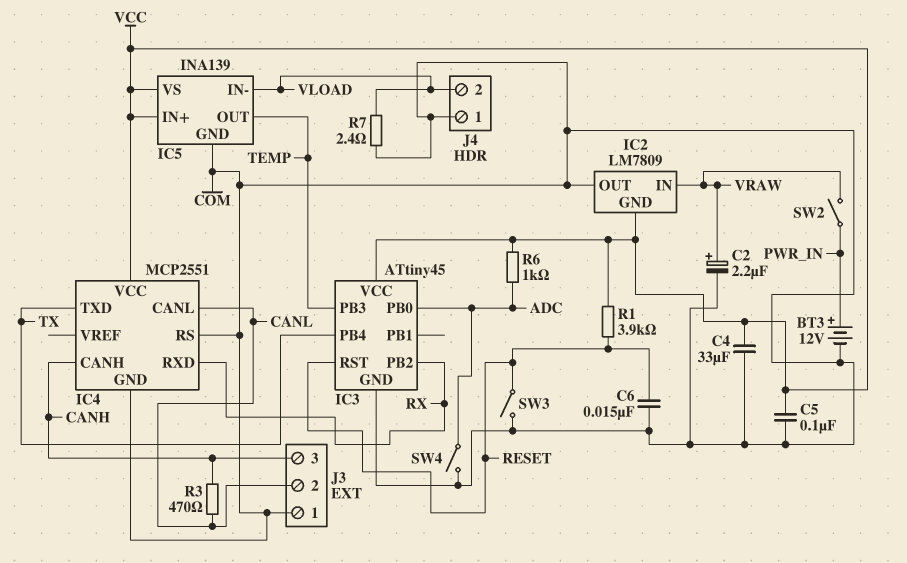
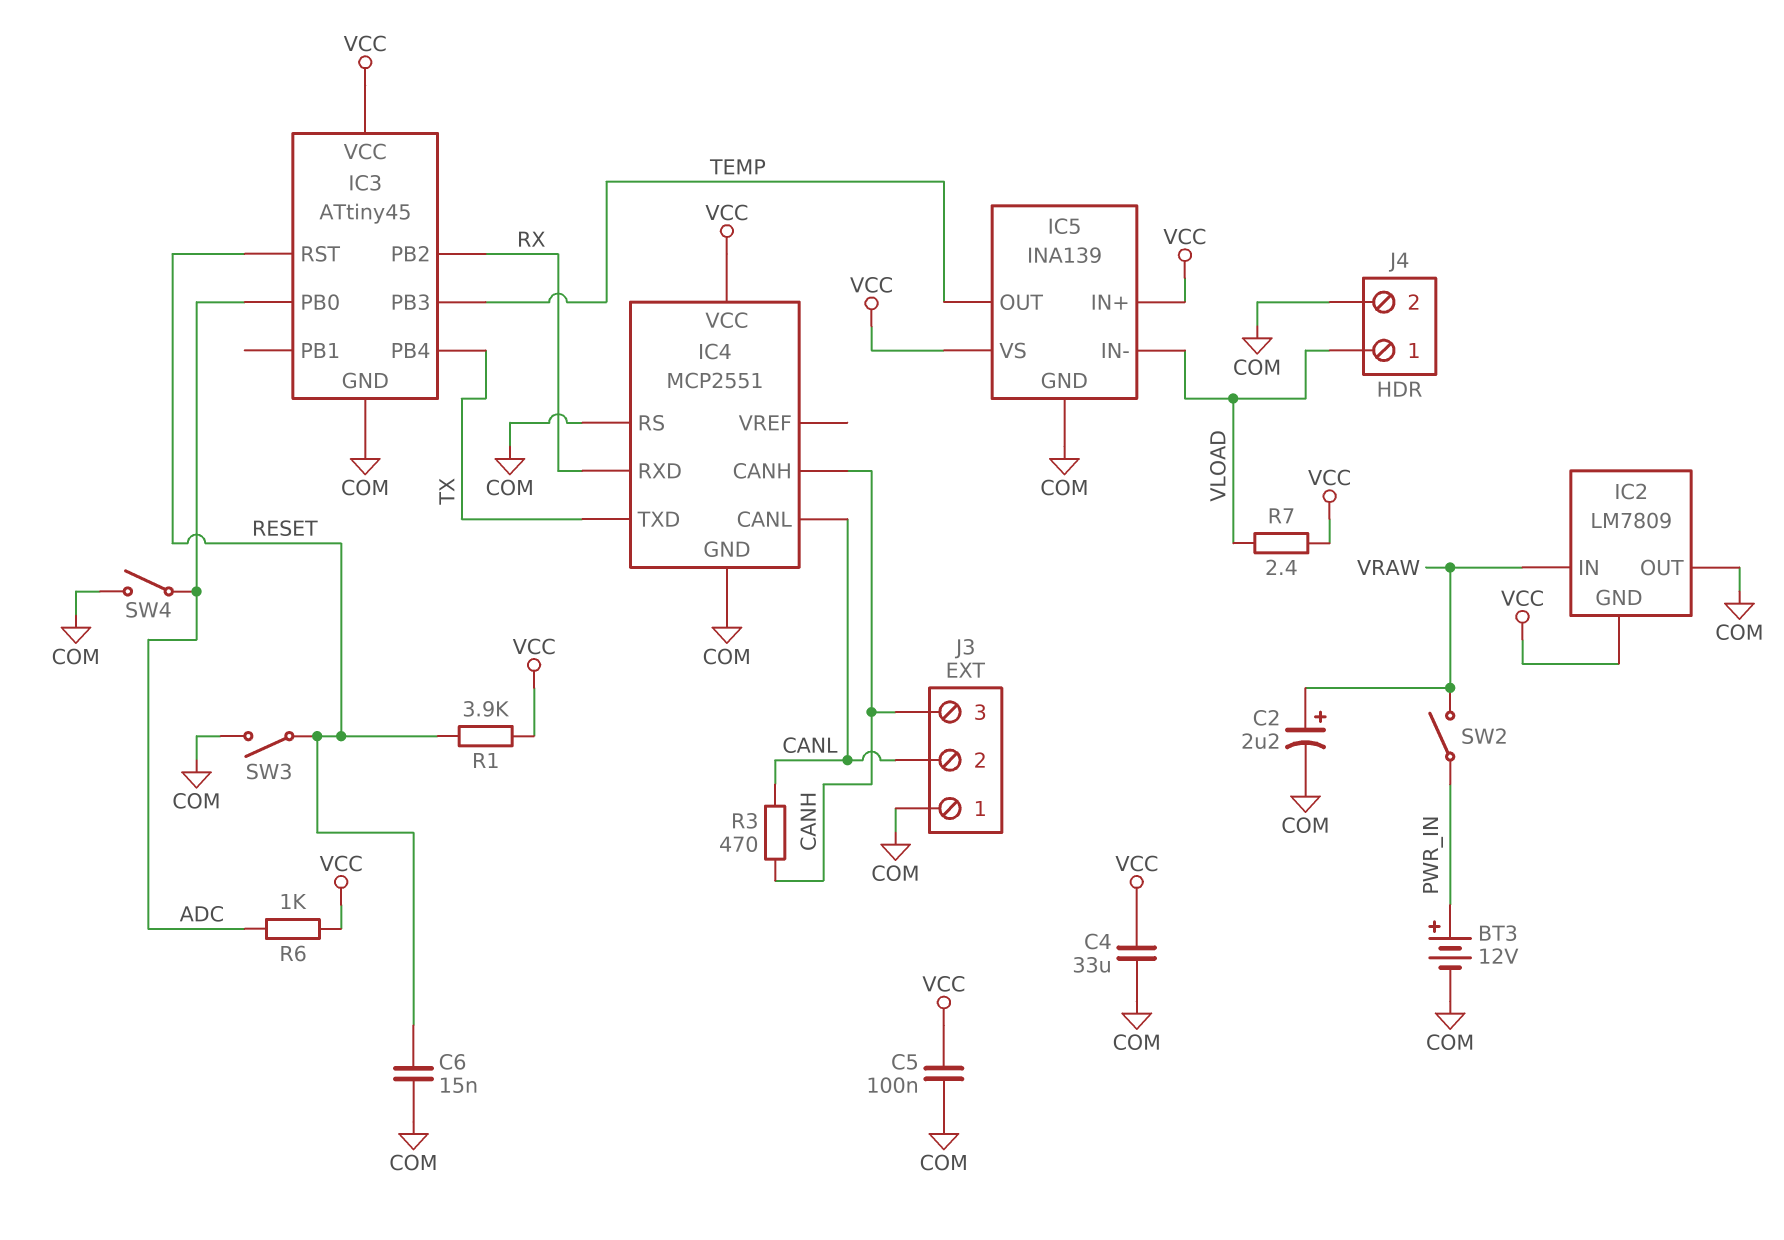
J4 pin 1: COM -> VLOAD
J4 pin 2: VLOAD -> COM
R7: 2.4 (COM, VLOAD) -> 2.4 (VCC, VLOAD)

